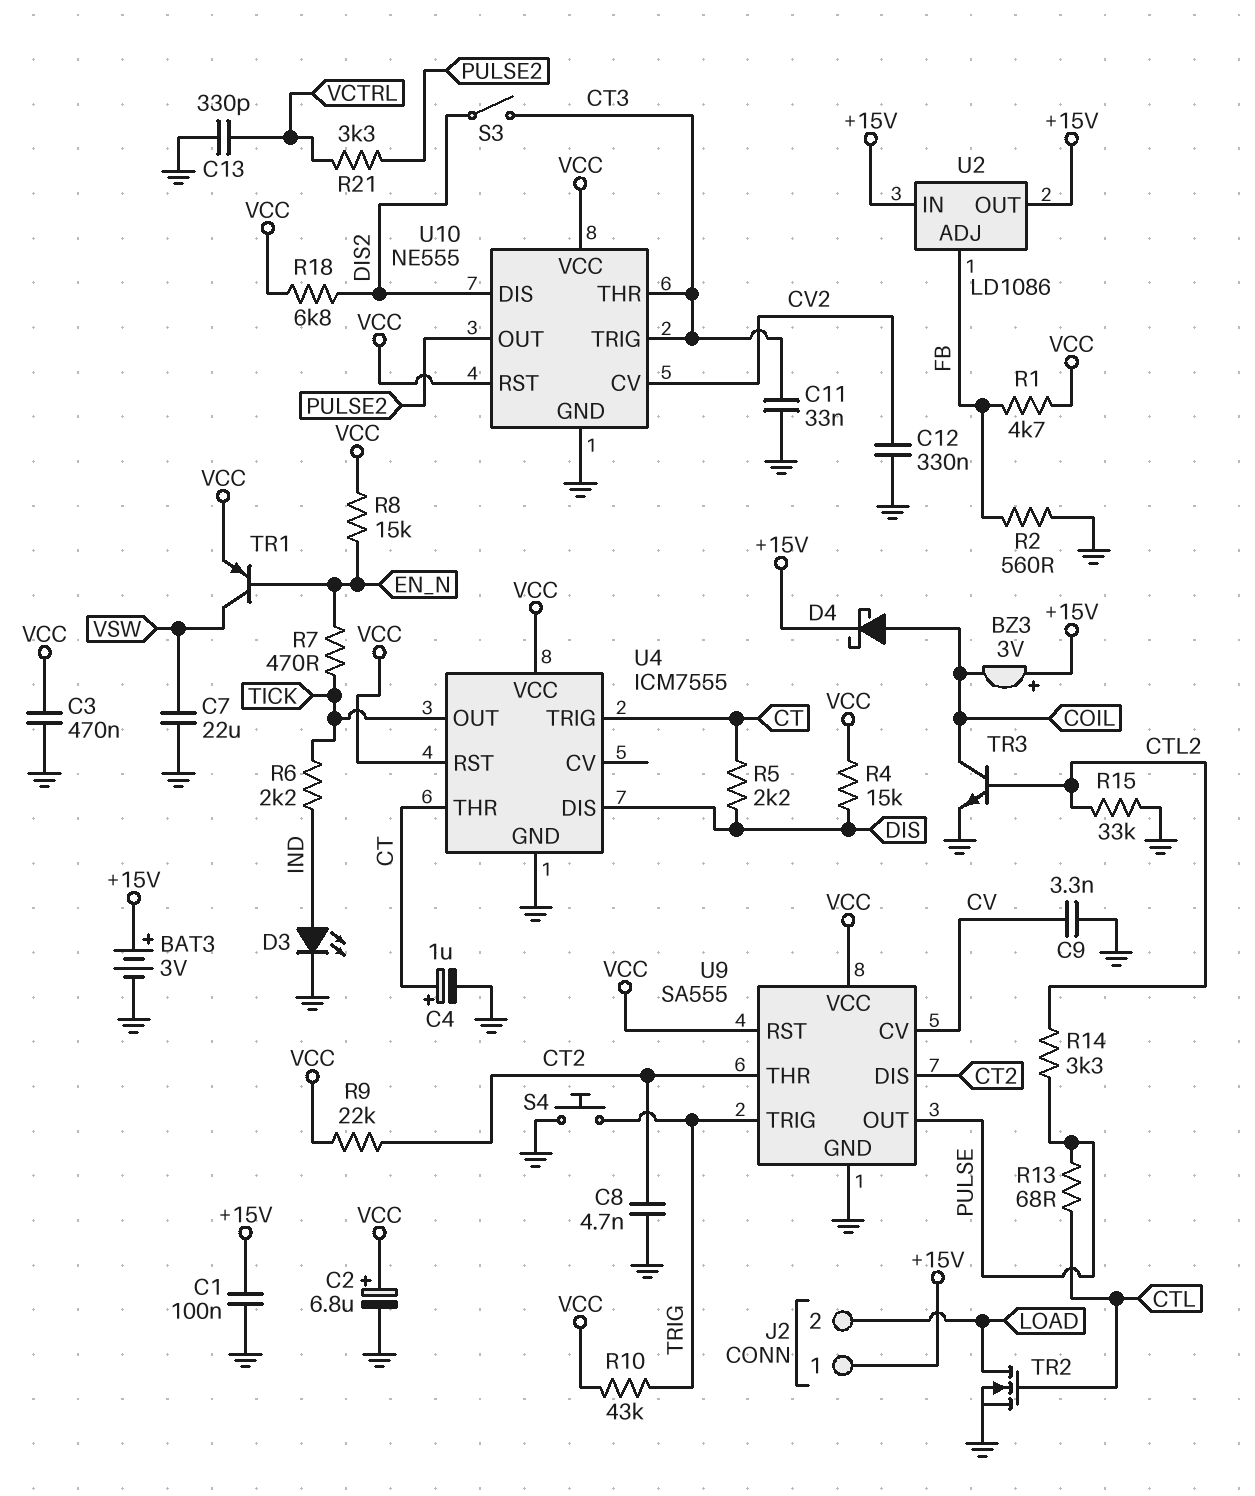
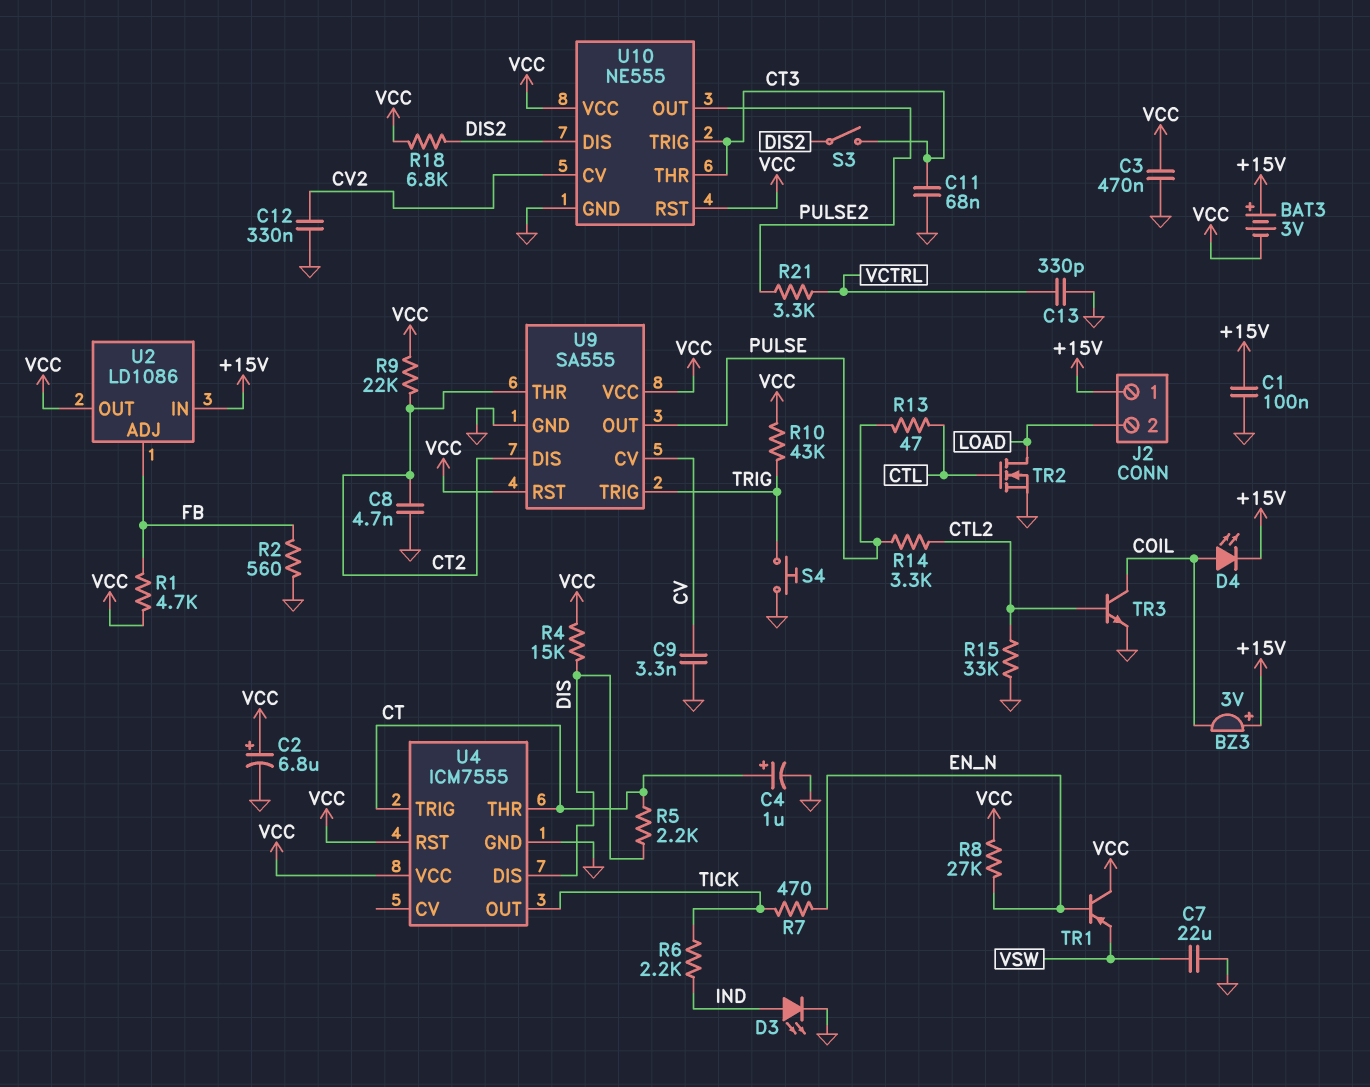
BAT3: 3V (plus +15V, minus GND) -> 3V (plus +15V, minus VCC)
C11: 33nF (CT3, GND) -> 68nF (CT3, GND)
D4: schottky (A COIL, K +15V) -> LED (A COIL, K +15V)
R8: 15k (EN_N, VCC) -> 27k (EN_N, VCC)
R13: 68 (CTL, PULSE) -> 47 (CTL, PULSE)
TR1: PNP (B EN_N, C VSW, E VCC) -> PNP (B EN_N, C VCC, E VSW)
U2 pin OUT: +15V -> VCC

